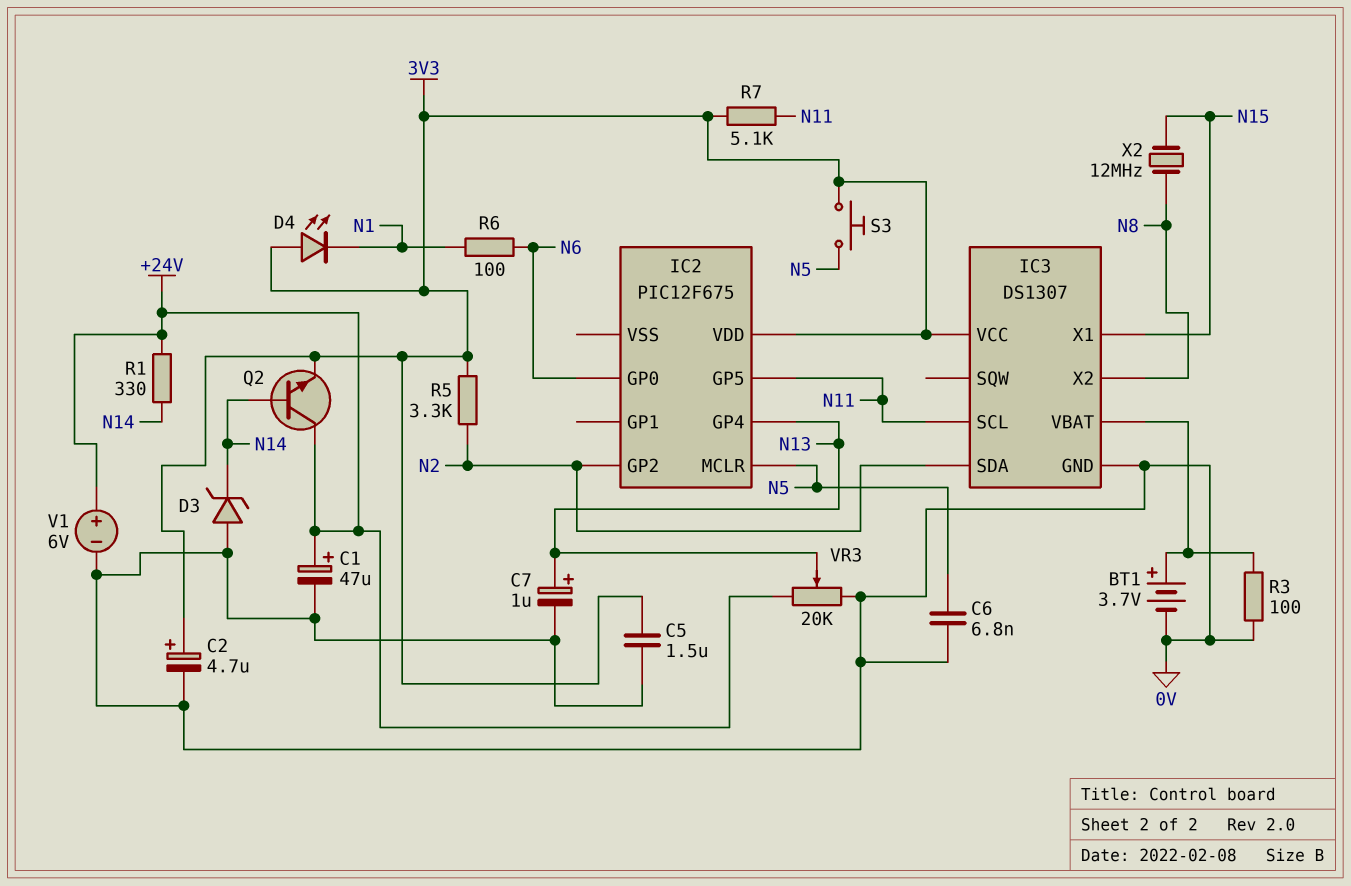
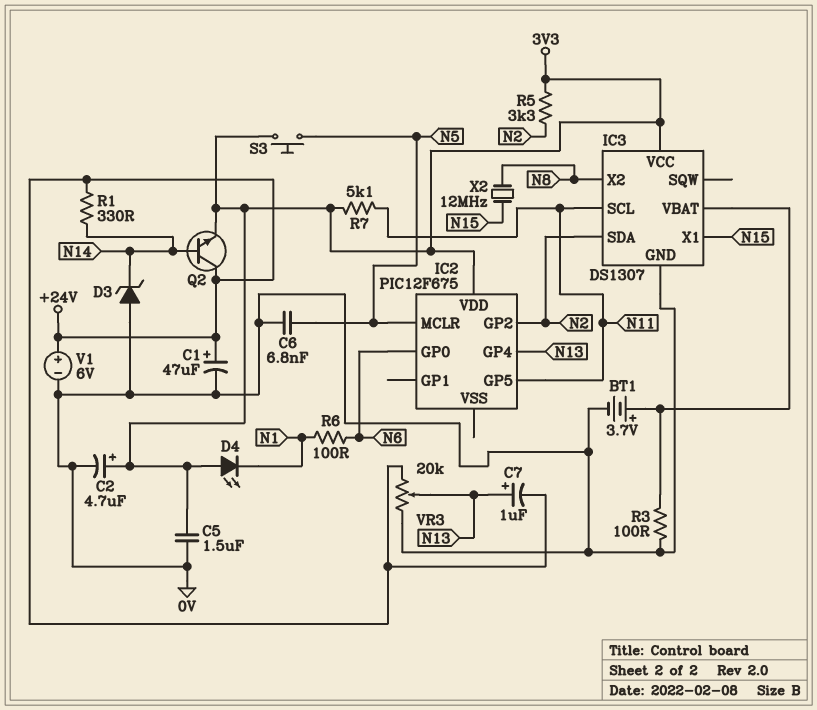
C7: 1uF (plus N13, minus 0V) -> 1uF (plus N13, minus +24V)

